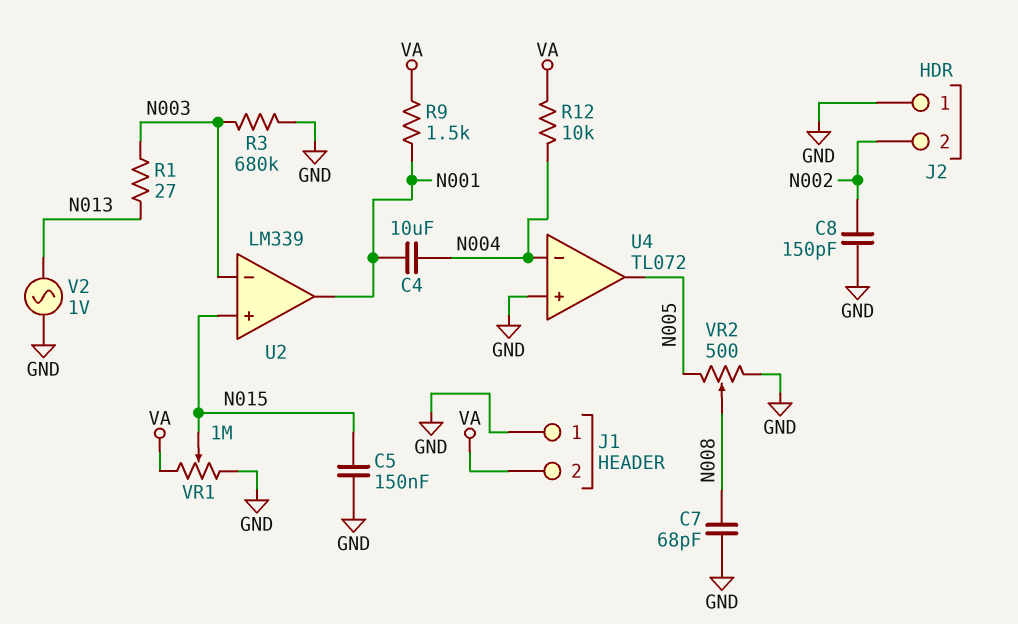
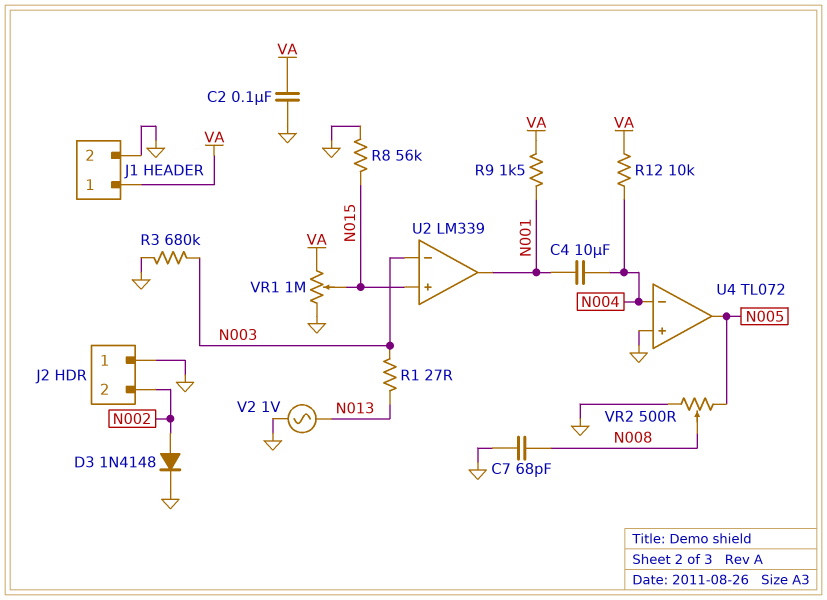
C2: none -> 100nF (GND, VA)
C5: 150nF (GND, N015) -> none
C8: 150pF (GND, N002) -> none
D3: none -> diode 1N4148 (A N002, K GND)
J1 pin 1: GND -> VA
J1 pin 2: VA -> GND
R8: none -> 56k (GND, N015)

